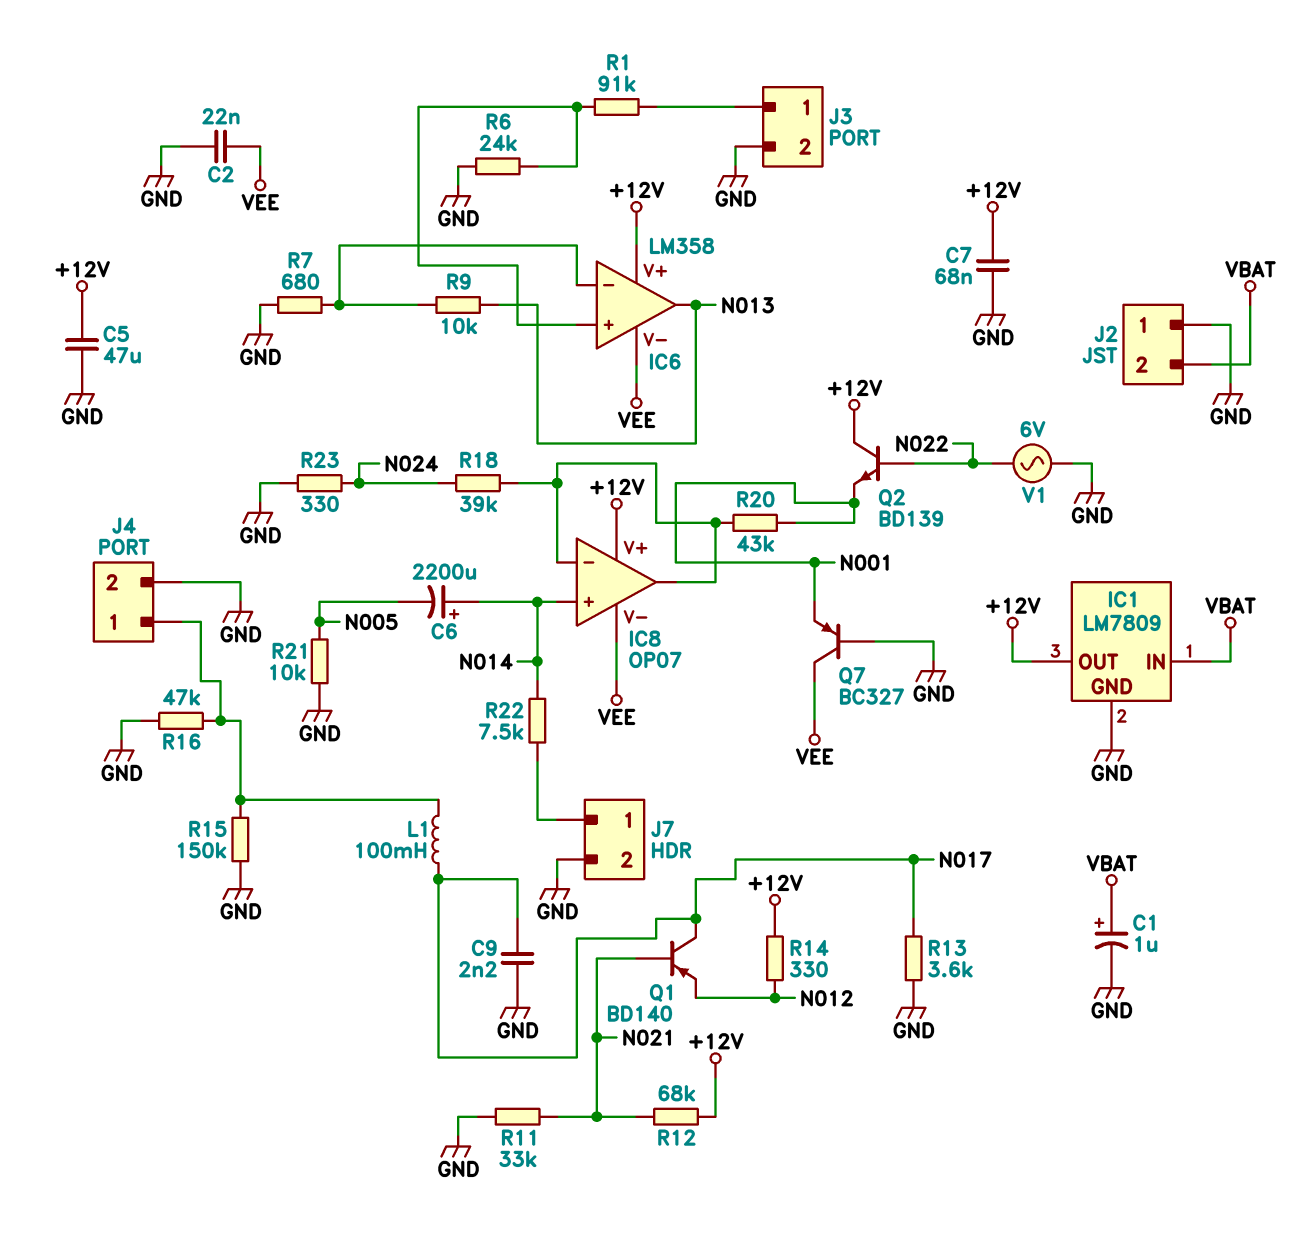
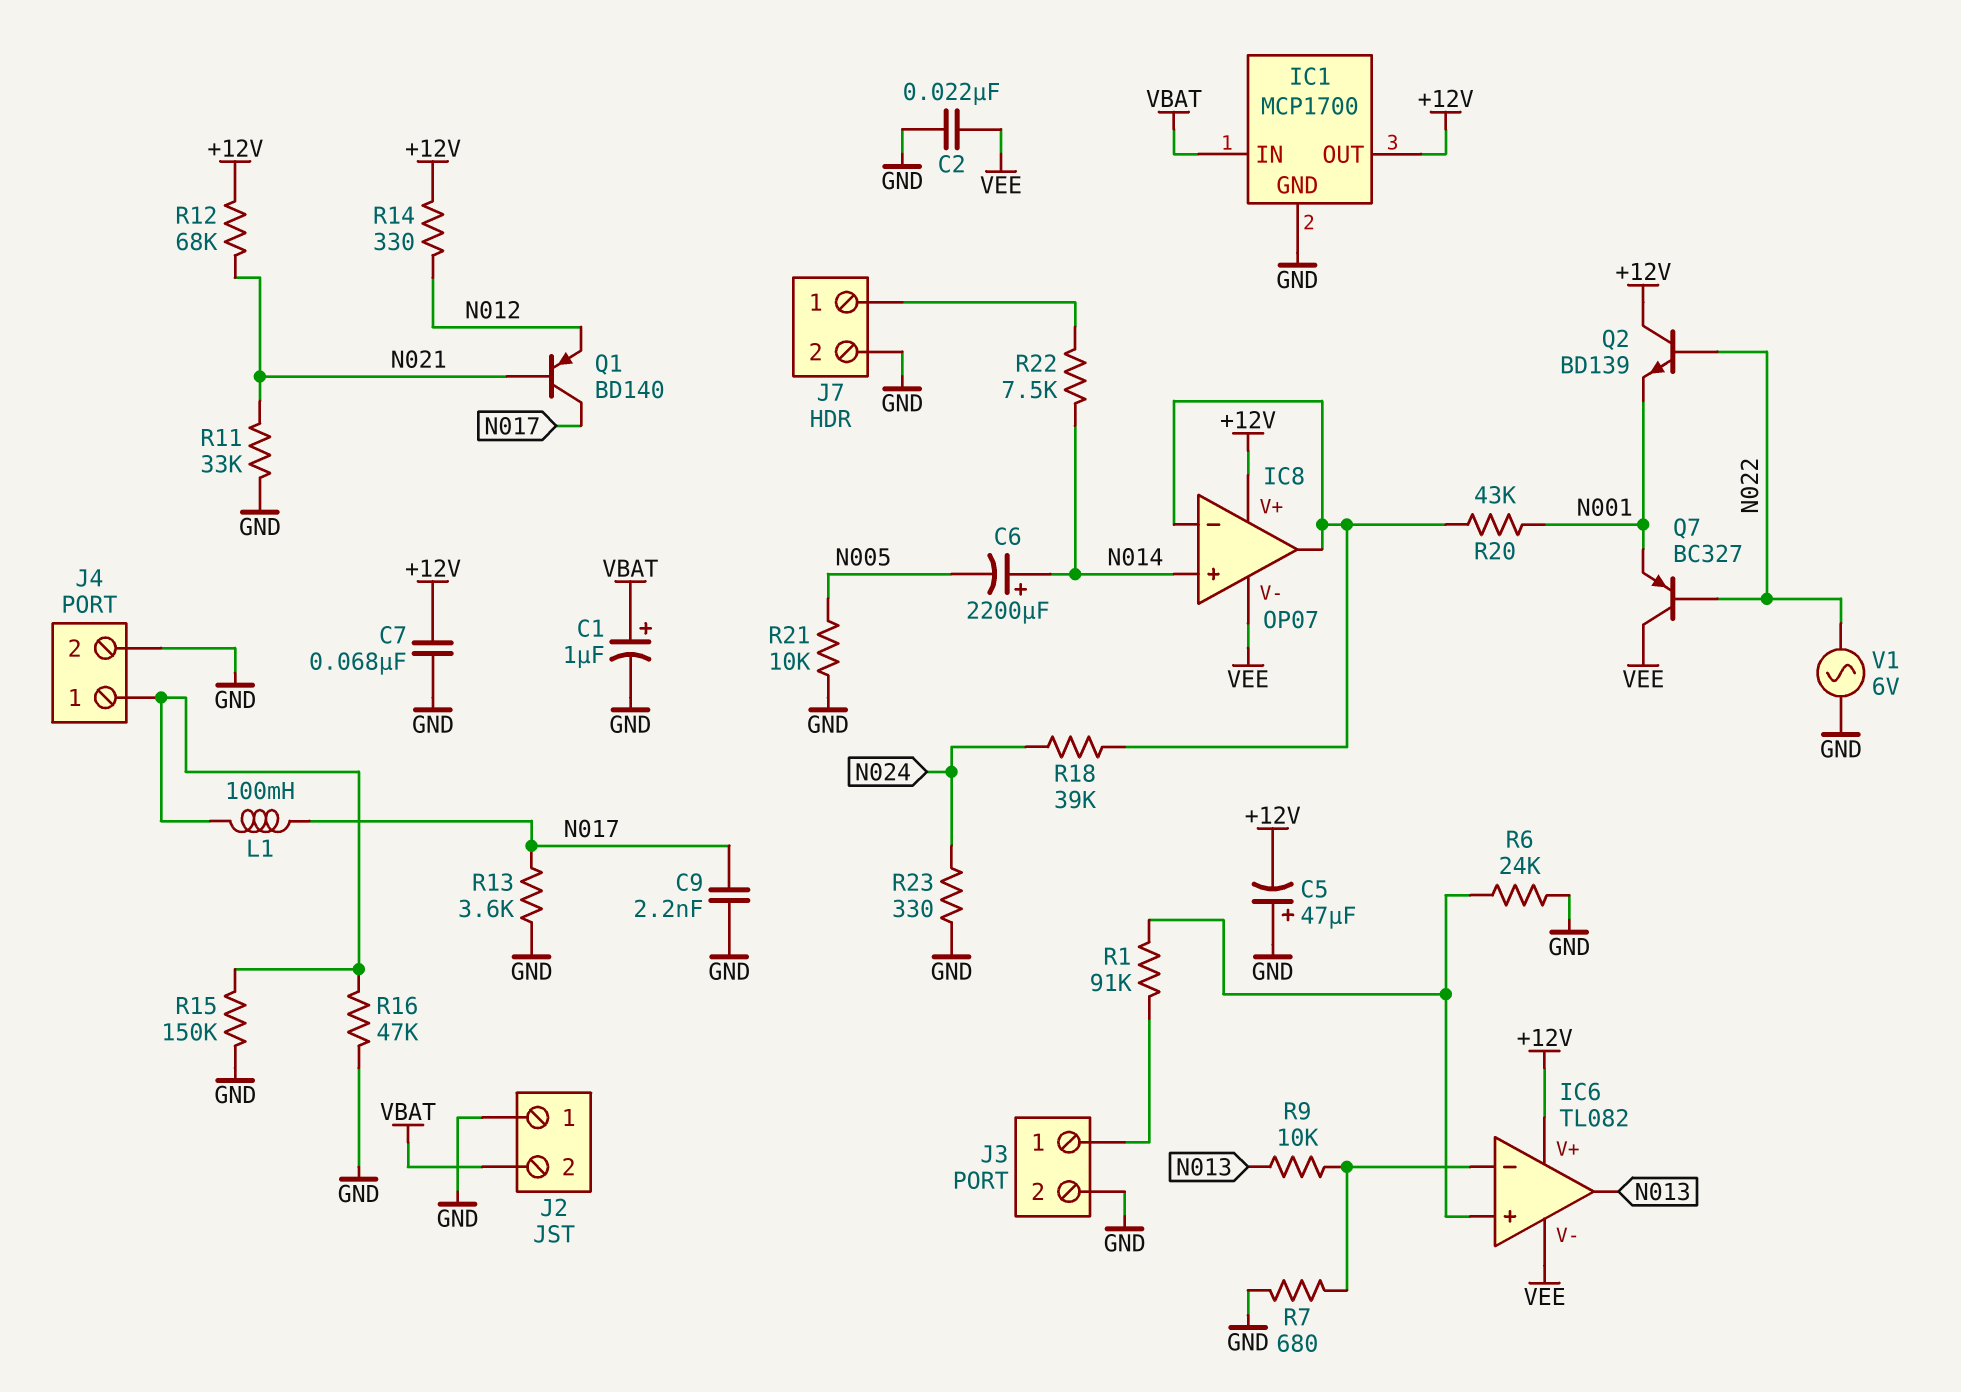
C5: 47uF (+12V, GND) -> 47uF (plus GND, minus +12V)
IC1: LM7809 -> MCP1700
IC6: LM358 -> TL082
Q7: PNP BC327 (B GND, C VEE, E N001) -> PNP BC327 (B N022, C VEE, E N001)

